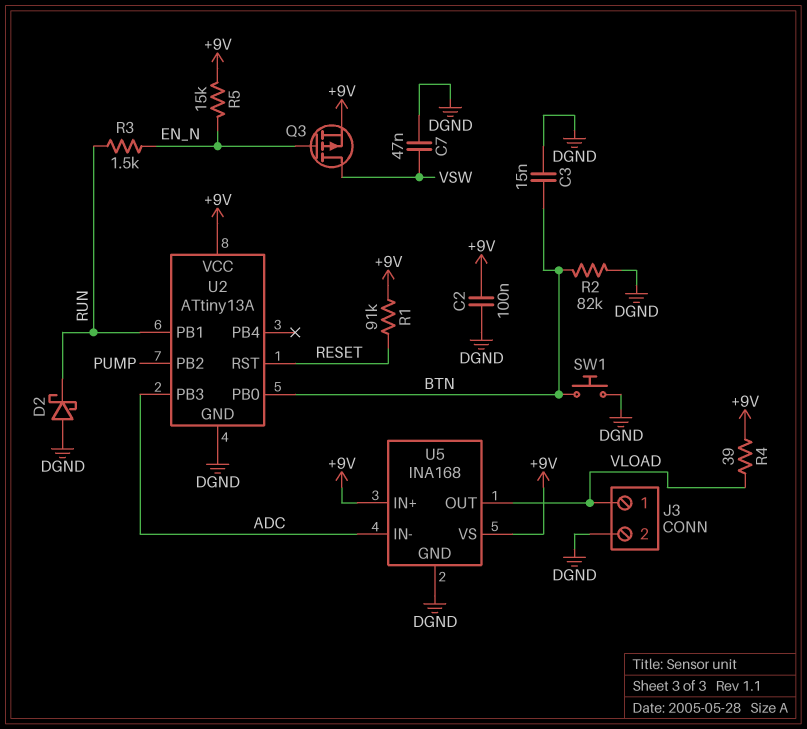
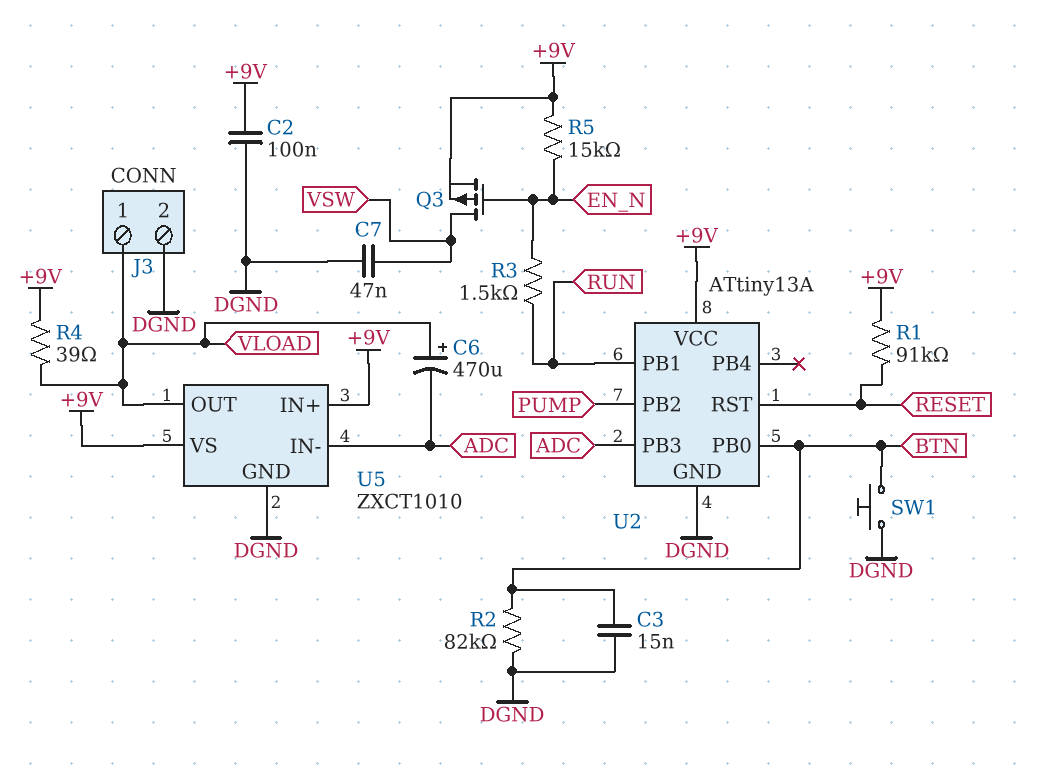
C6: none -> 470uF (plus VLOAD, minus ADC)
D2: schottky (A DGND, K RUN) -> none
U5: INA168 -> ZXCT1010

